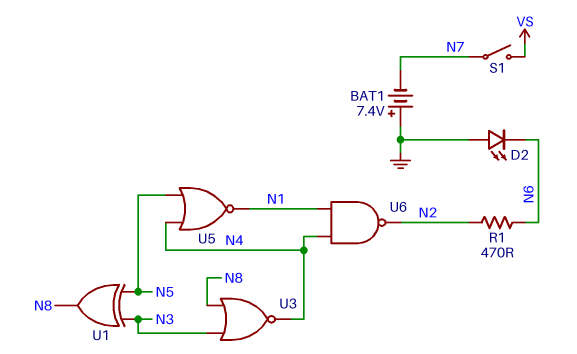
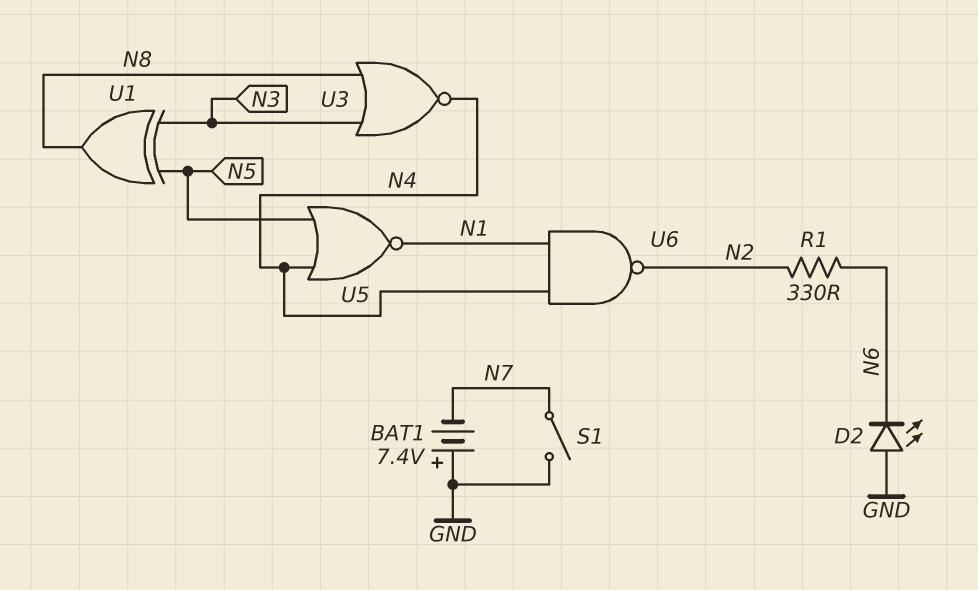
R1: 470 (N2, N6) -> 330 (N2, N6)
S1: switch (N7, VS) -> switch (GND, N7)

